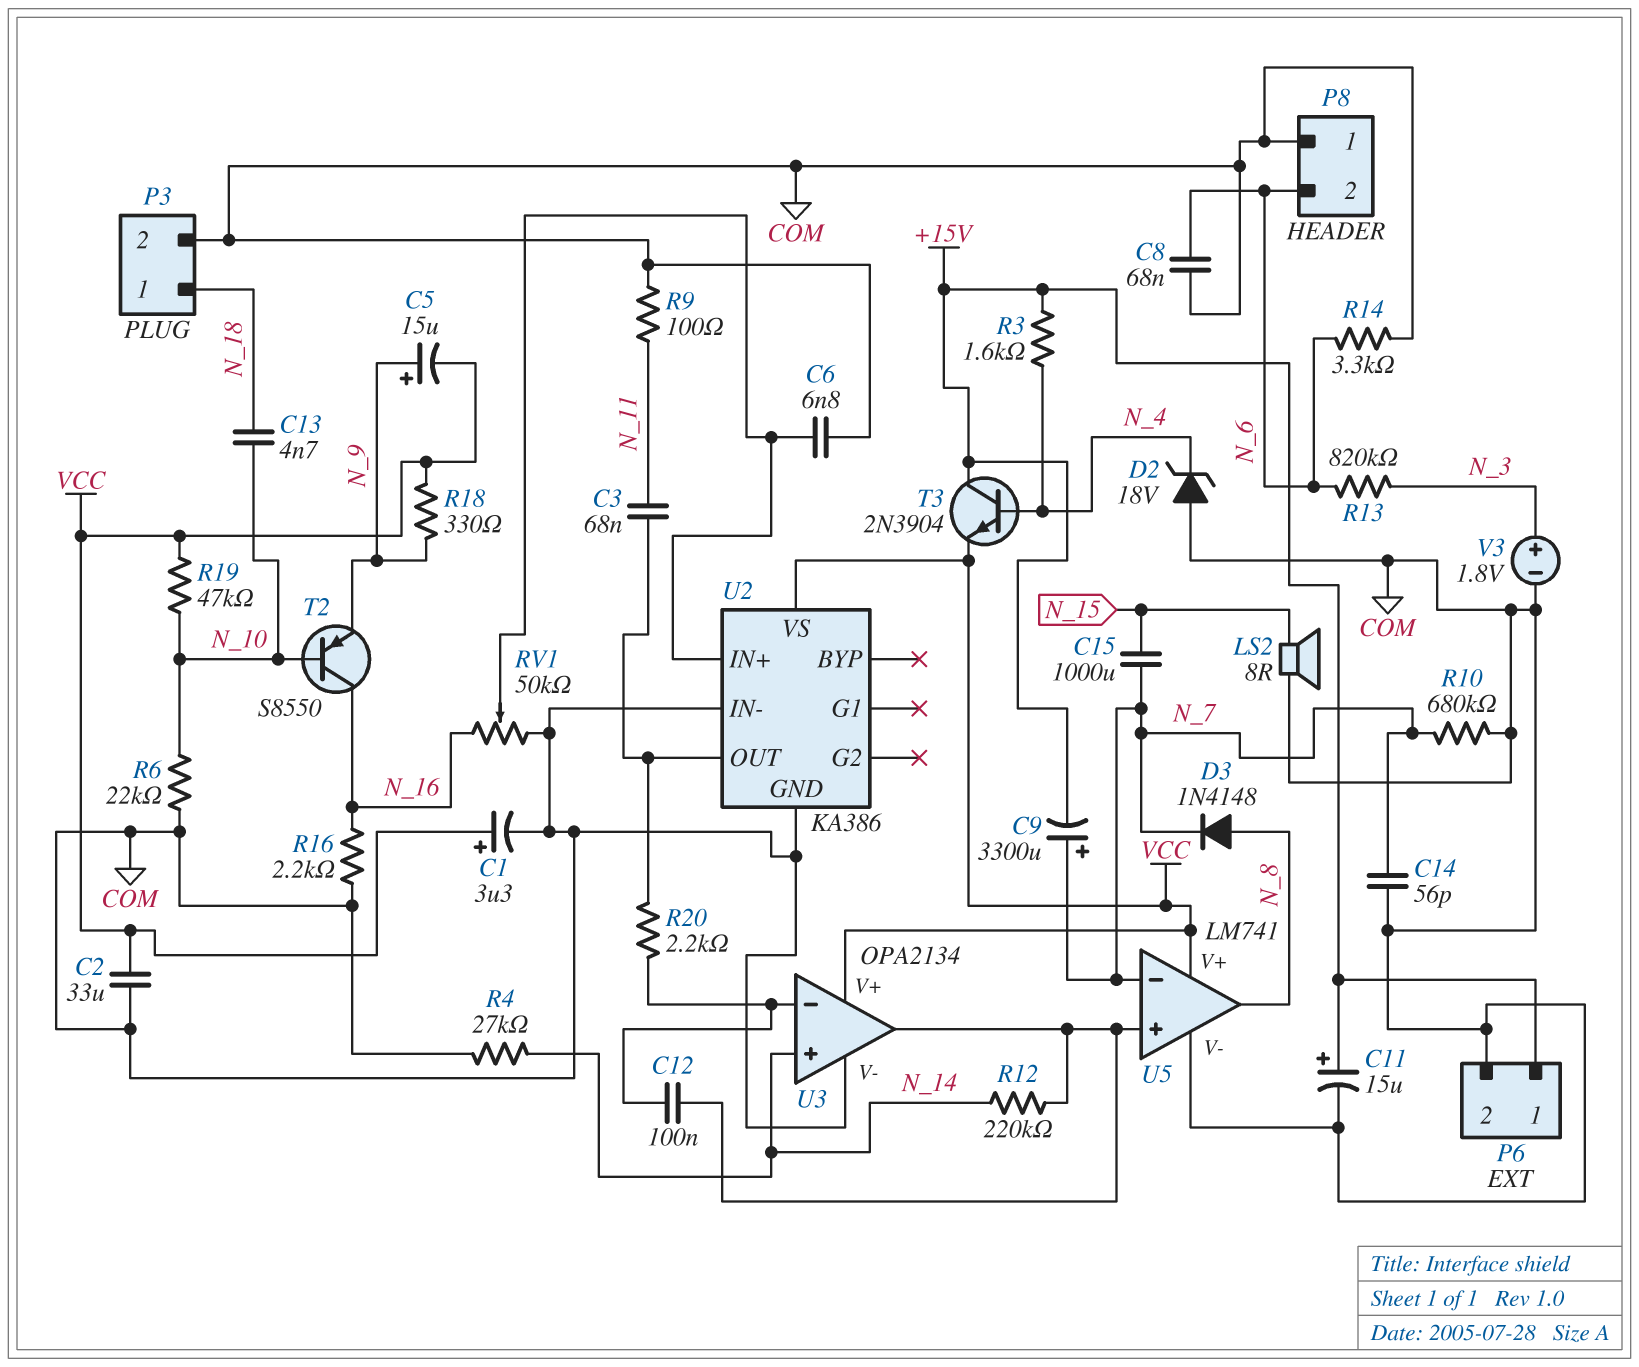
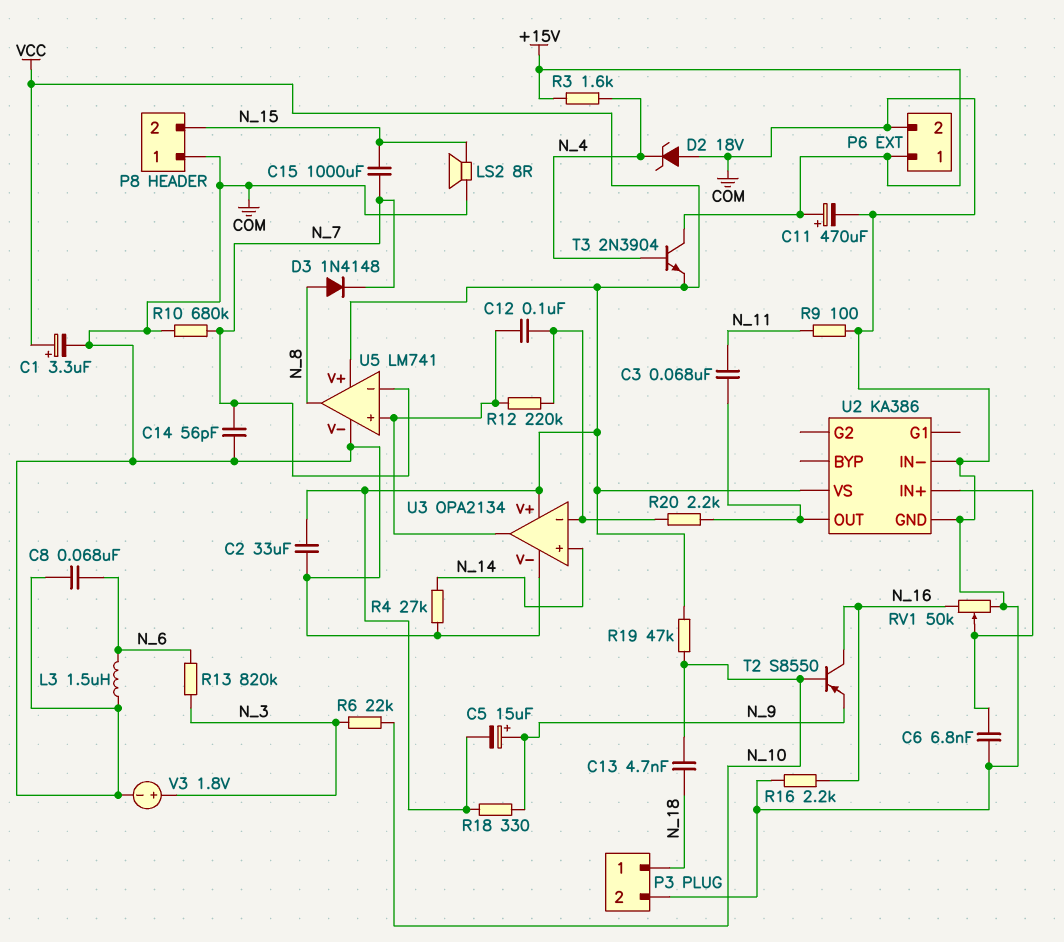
C9: 3300uF (plus N_7, minus +15V) -> none
C11: 15uF (plus +15V, minus COM) -> 470uF (plus +15V, minus COM)
L3: none -> 1.5uH (COM, N_6)
P8 pin 2: N_6 -> N_15
R6: 22k (COM, N_10) -> 22k (N_3, N_10)
R12: 220k (N_14, U3/out) -> 220k (U3/in-, U3/out)
R14: 3.3k (COM, N_6) -> none

